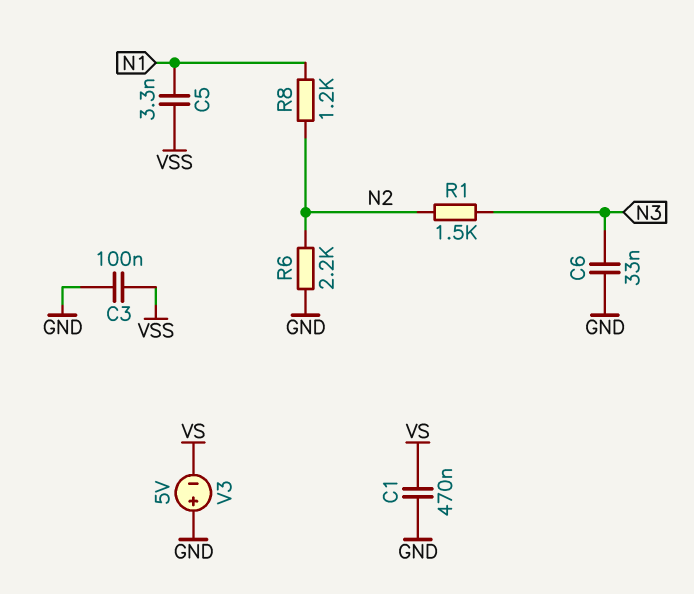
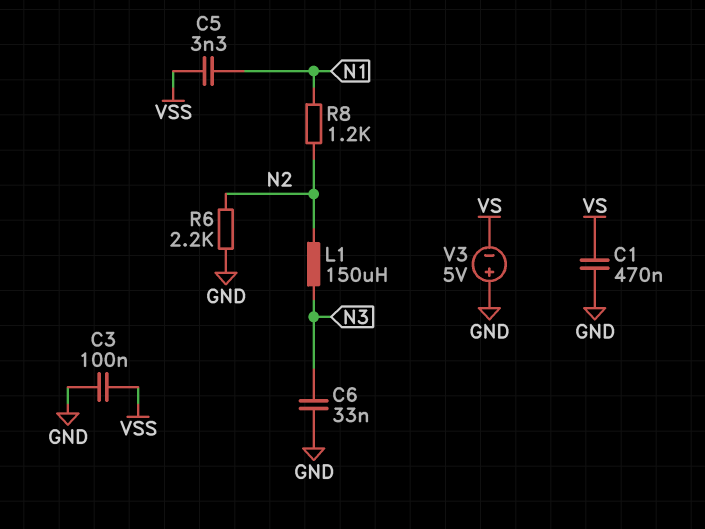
L1: none -> 150uH (N2, N3)
R1: 1.5k (N2, N3) -> none

